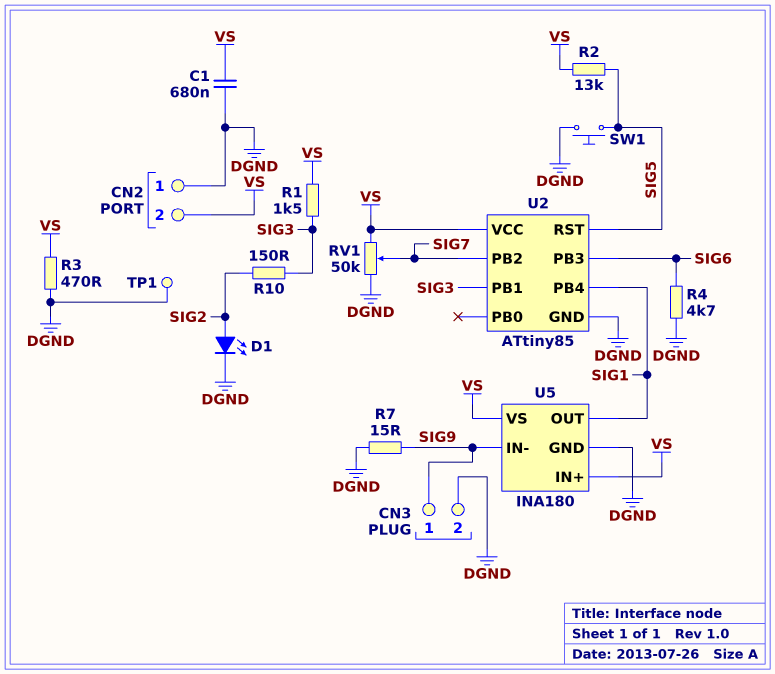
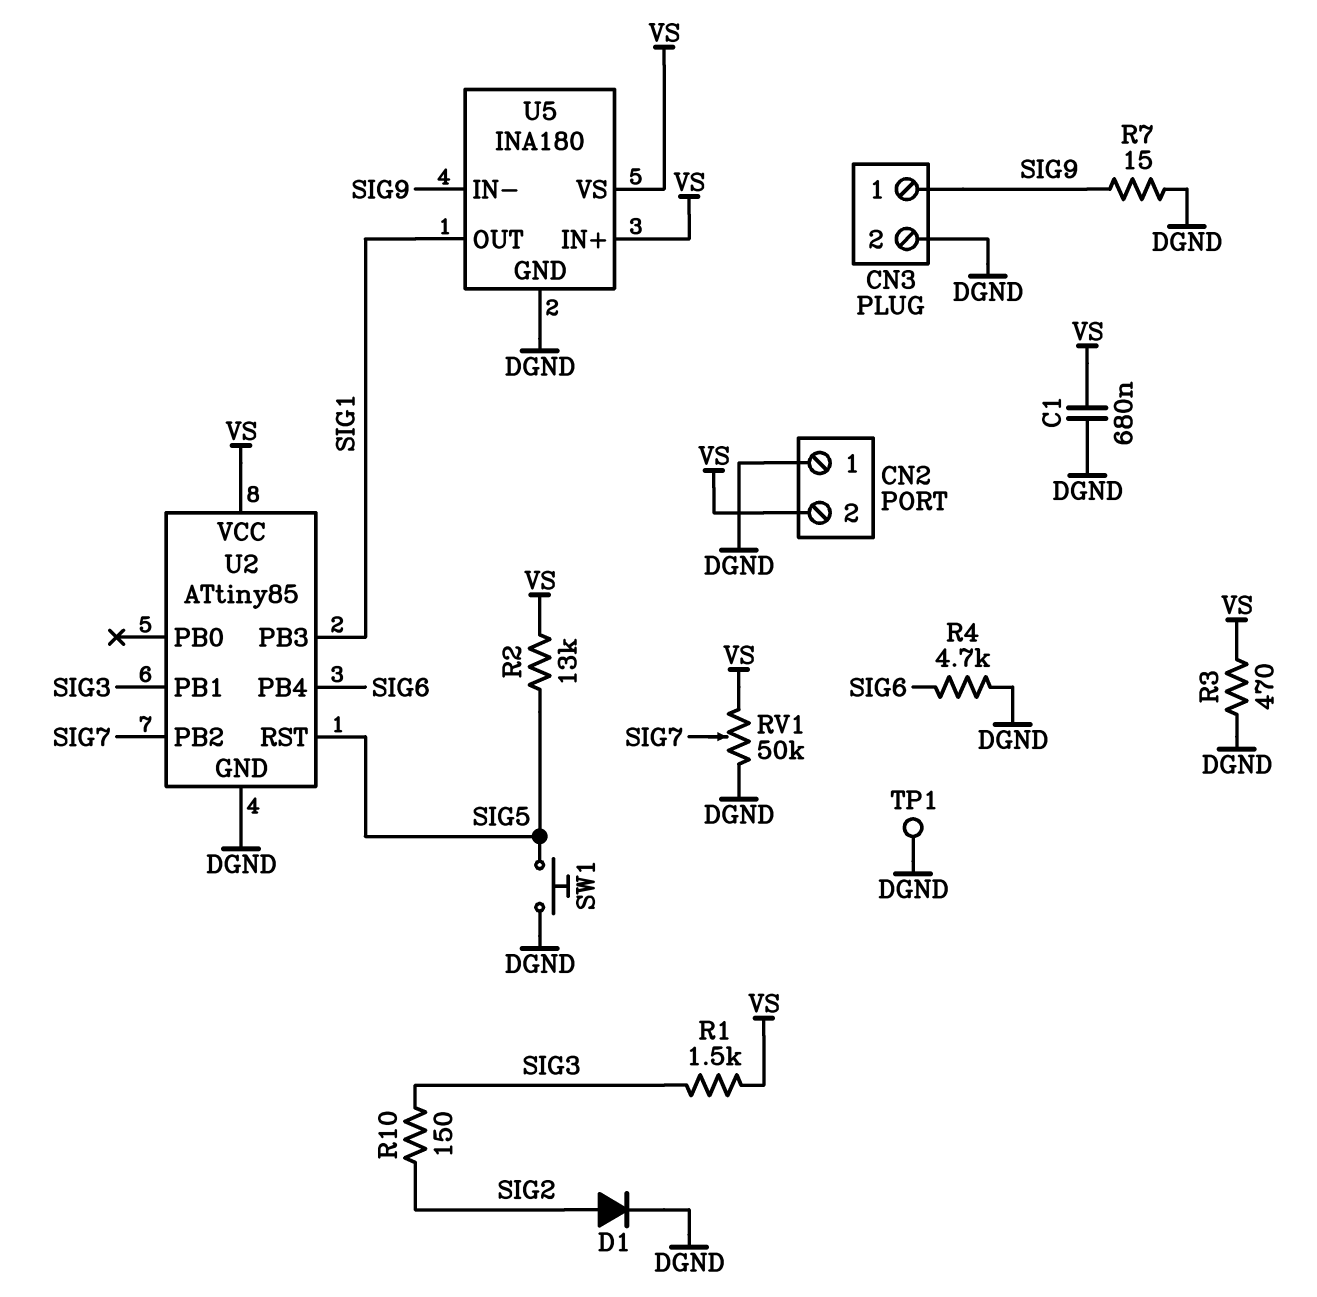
D1: LED (A SIG2, K DGND) -> diode (A SIG2, K DGND)
U2 pin PB3: SIG6 -> SIG1
U2 pin PB4: SIG1 -> SIG6

